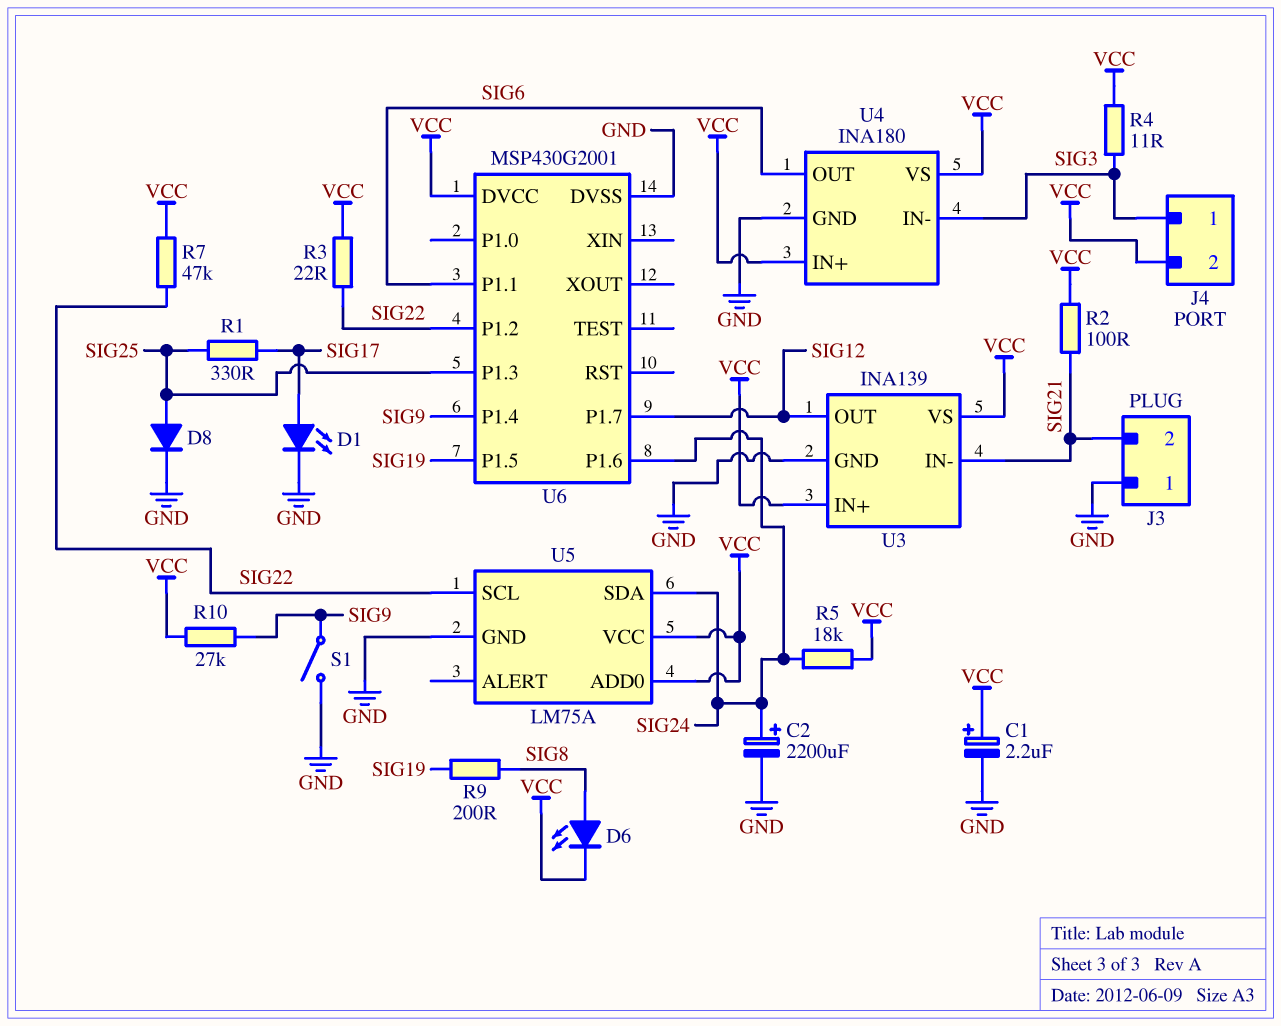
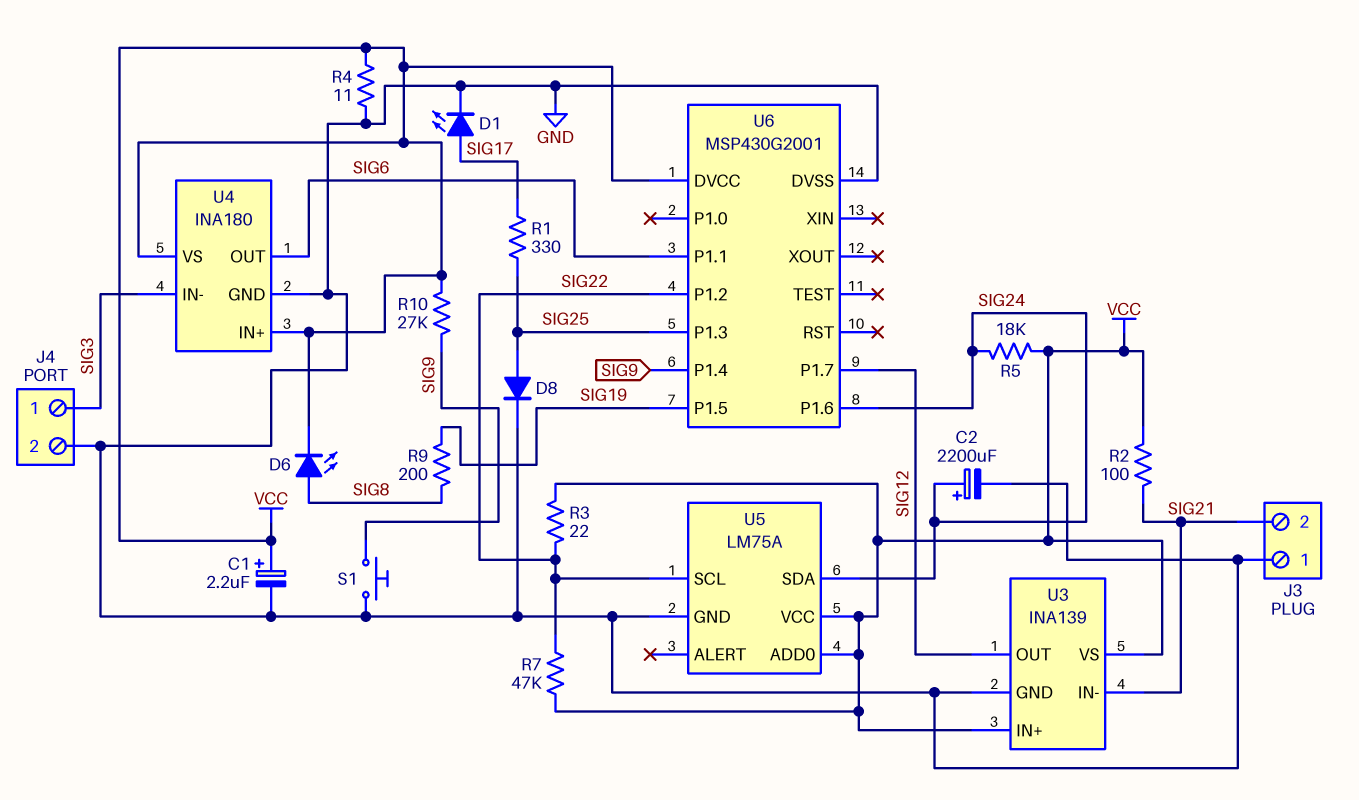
J4 pin 2: VCC -> GND
R4: 11 (SIG3, VCC) -> 11 (GND, VCC)
S1: switch (GND, SIG9) -> button (GND, SIG9)

